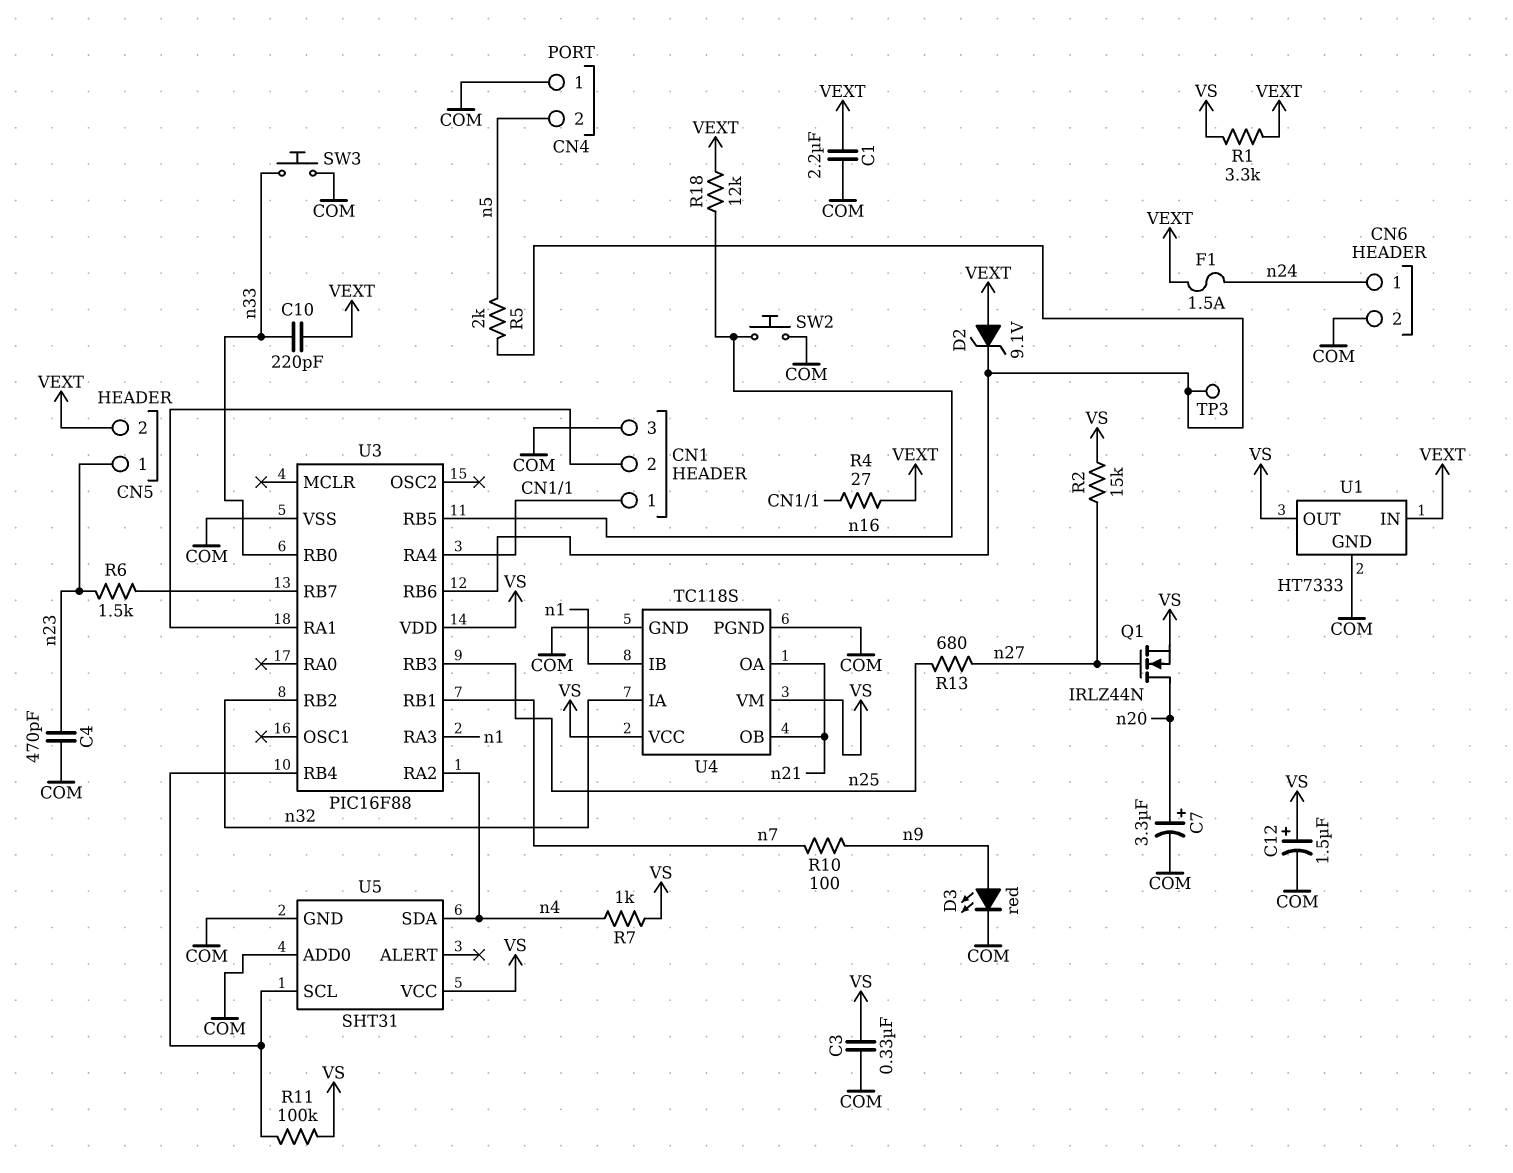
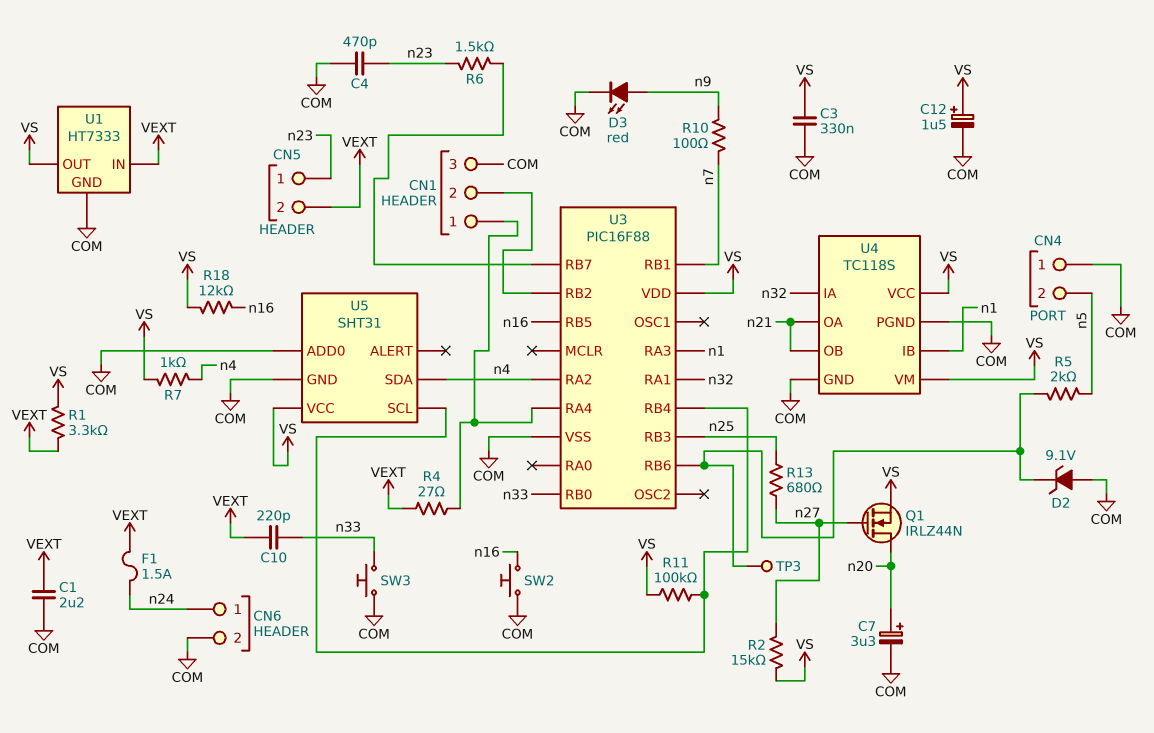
D2: zener 9.1V (A VEXT, K U3/RB6) -> zener 9.1V (A COM, K U3/RB6)
R18: 12k (VEXT, n16) -> 12k (VS, n16)
U3 pin RA1: CN1/2 -> n32
U3 pin RB2: n32 -> CN1/2

